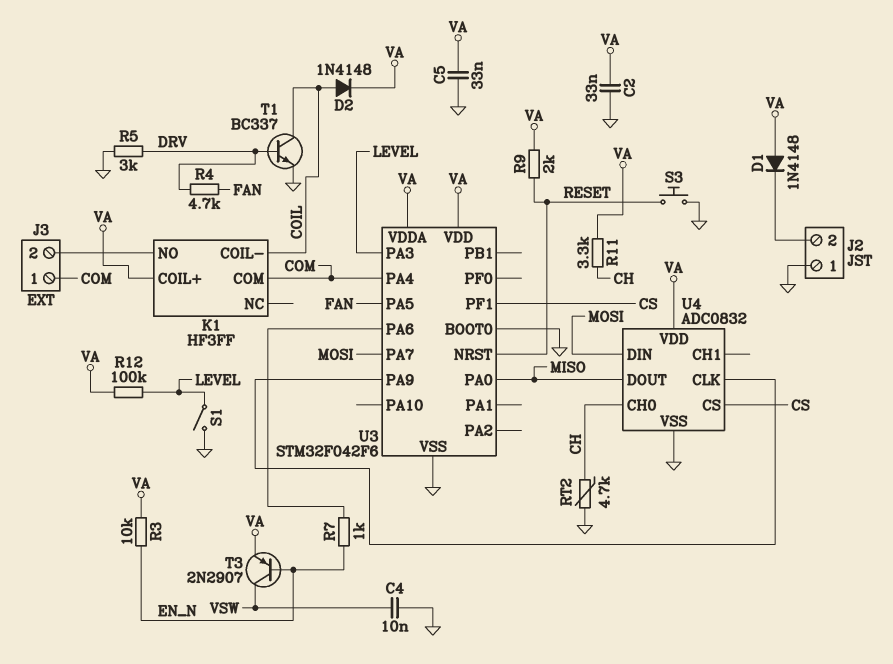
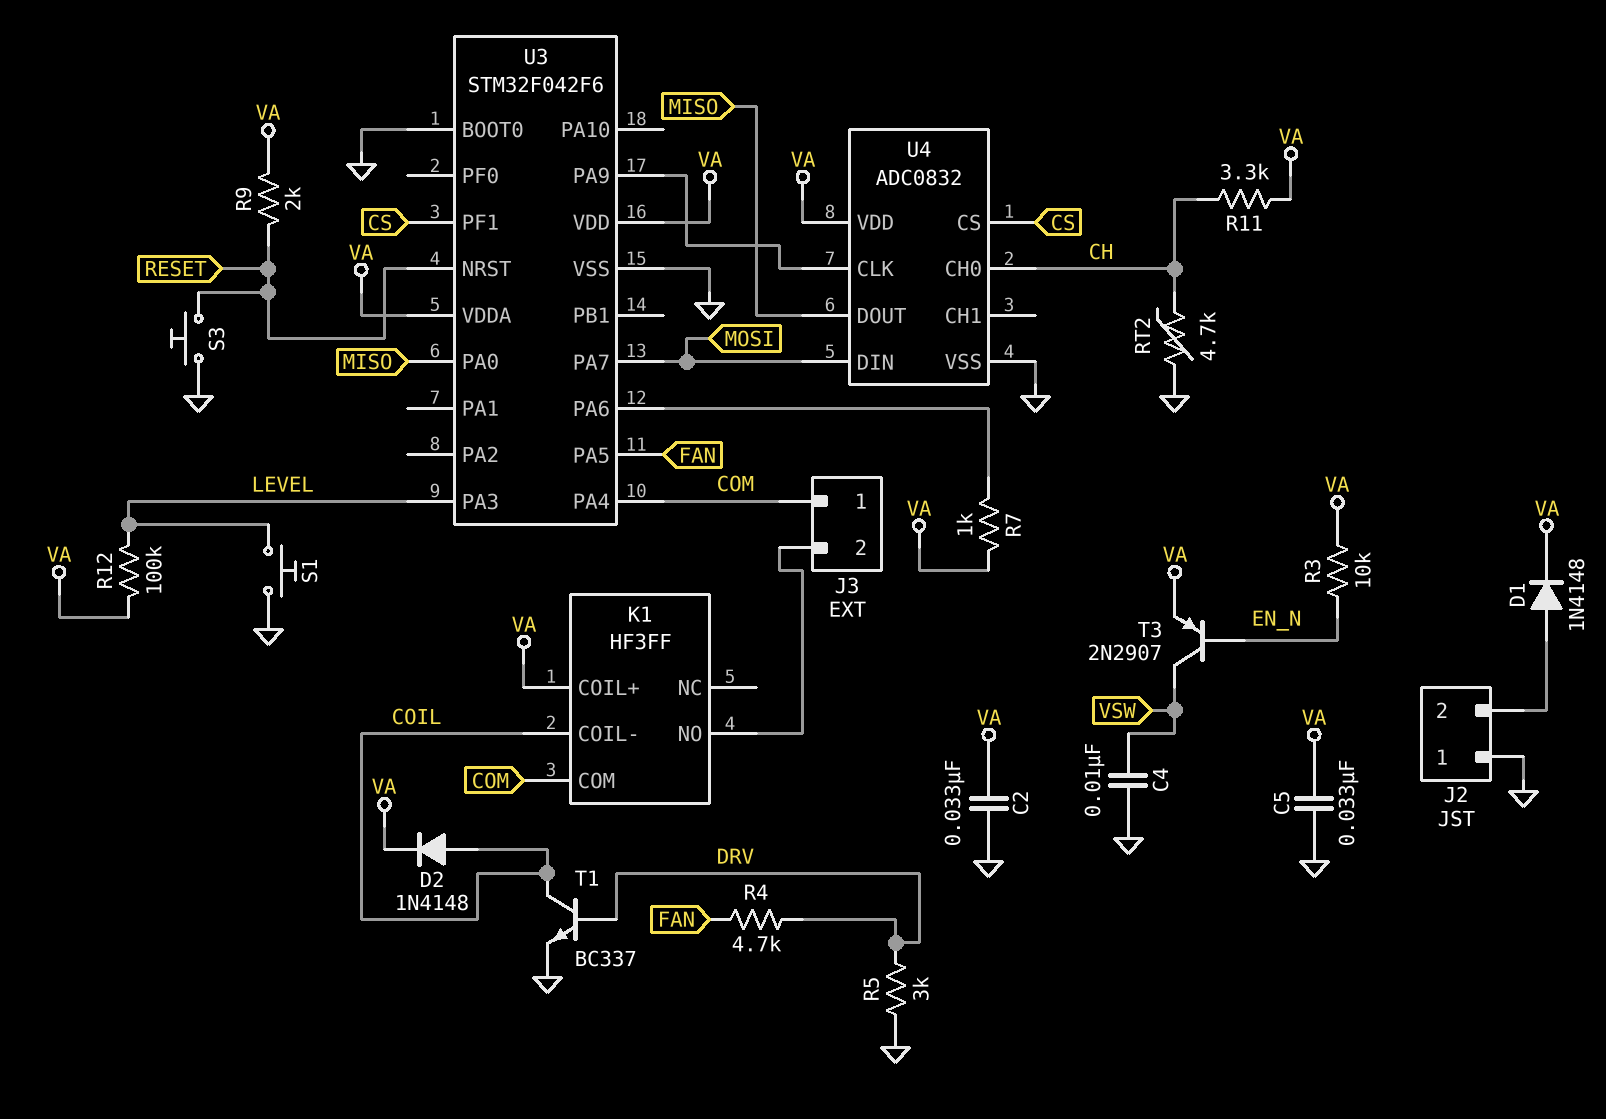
D1: diode 1N4148 (A VA, K J2/2) -> diode 1N4148 (A J2/2, K VA)
R7: 1k (EN_N, U3/PA6) -> 1k (U3/PA6, VA)
S1: switch (GND, LEVEL) -> button (GND, LEVEL)

